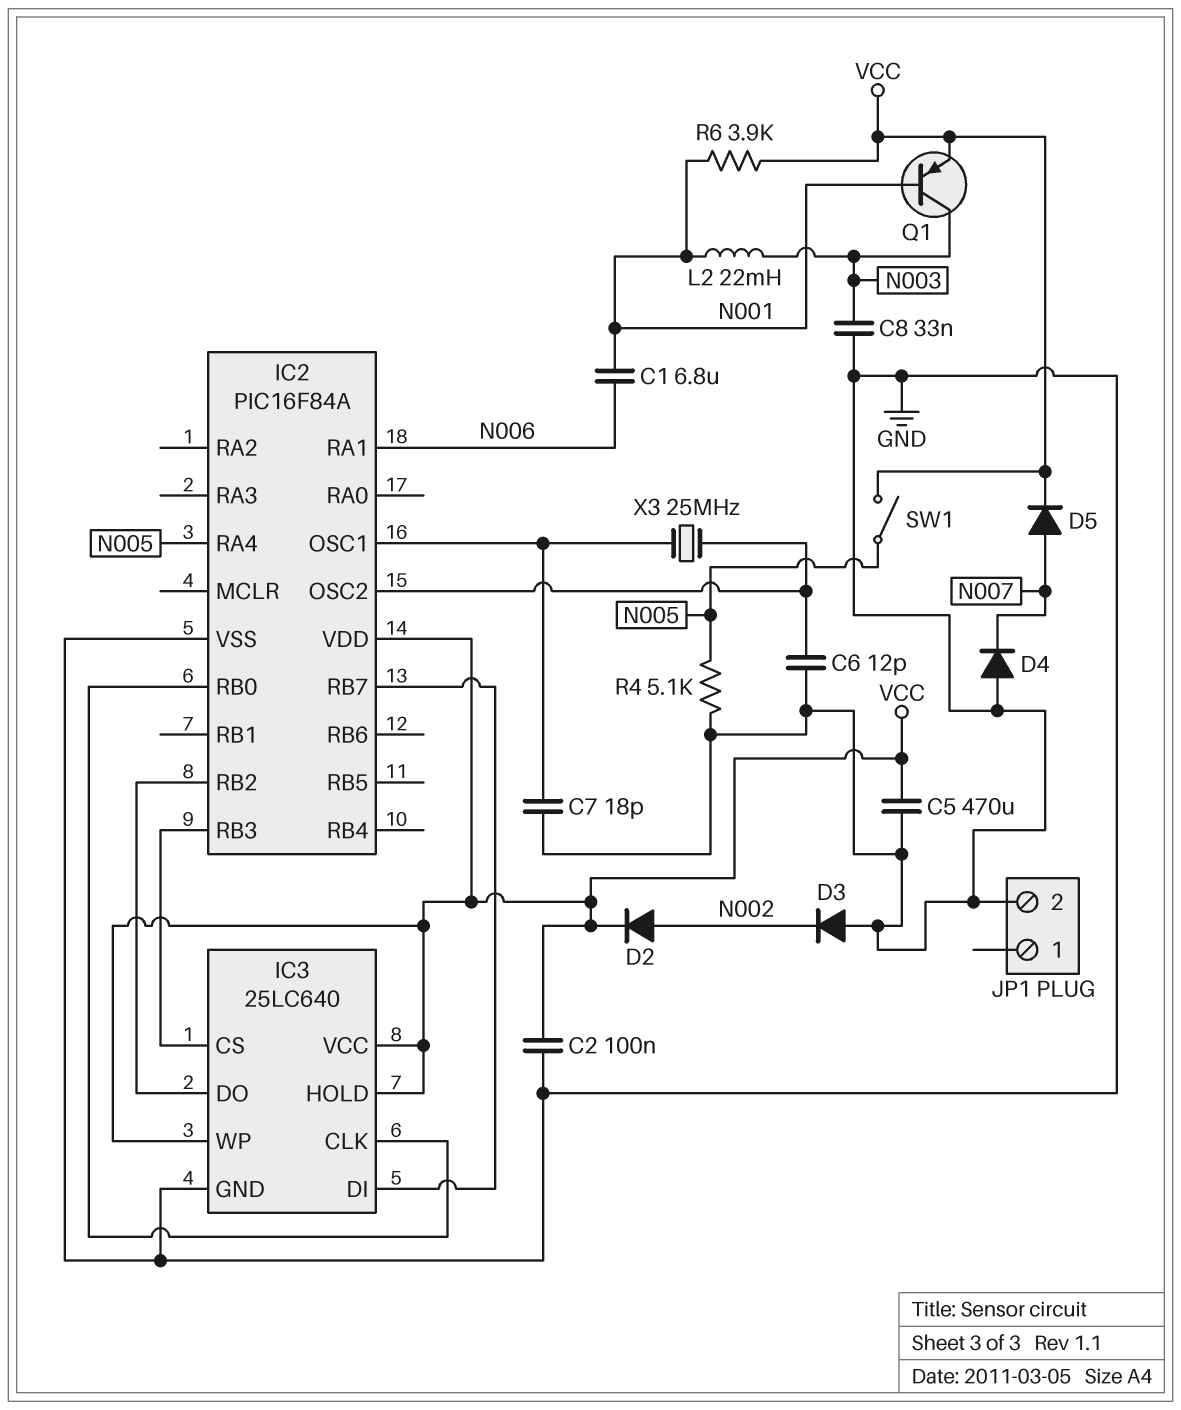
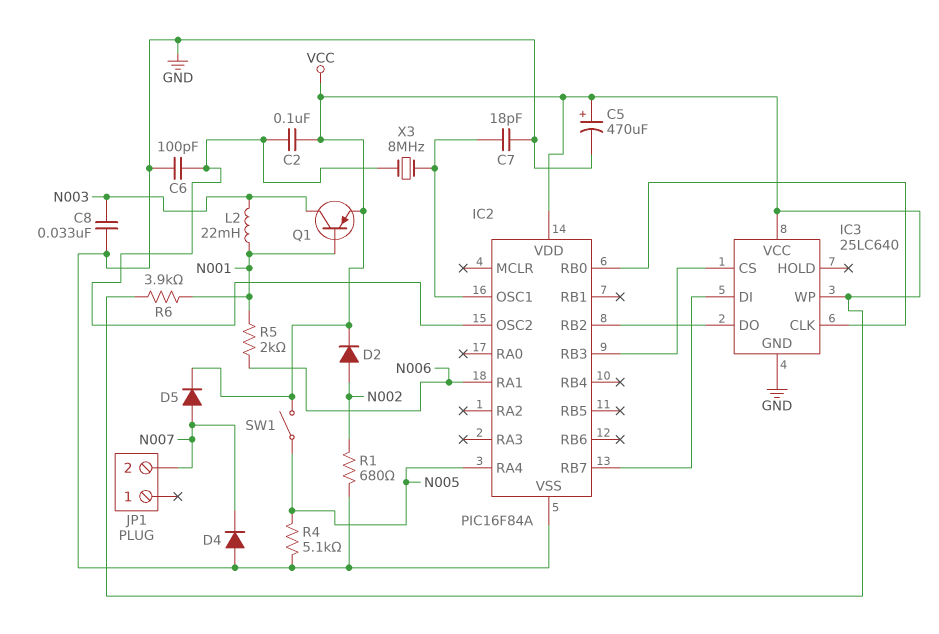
C1: 6.8uF (N001, N006) -> none
C2: 100nF (GND, VCC) -> 100nF (IC2/OSC2, VCC)
C5: 470uF (GND, VCC) -> 470uF (plus VCC, minus GND)
C6: 12pF (GND, IC2/OSC2) -> 100pF (GND, IC2/OSC2)
D3: diode (A GND, K N002) -> none
IC3 pin HOLD: VCC -> none
JP1 pin 2: GND -> N007
R1: none -> 680 (GND, N002)
R5: none -> 2k (N001, N006)
X3: 25MHz (IC2/OSC1, IC2/OSC2) -> 8MHz (IC2/OSC1, IC2/OSC2)

